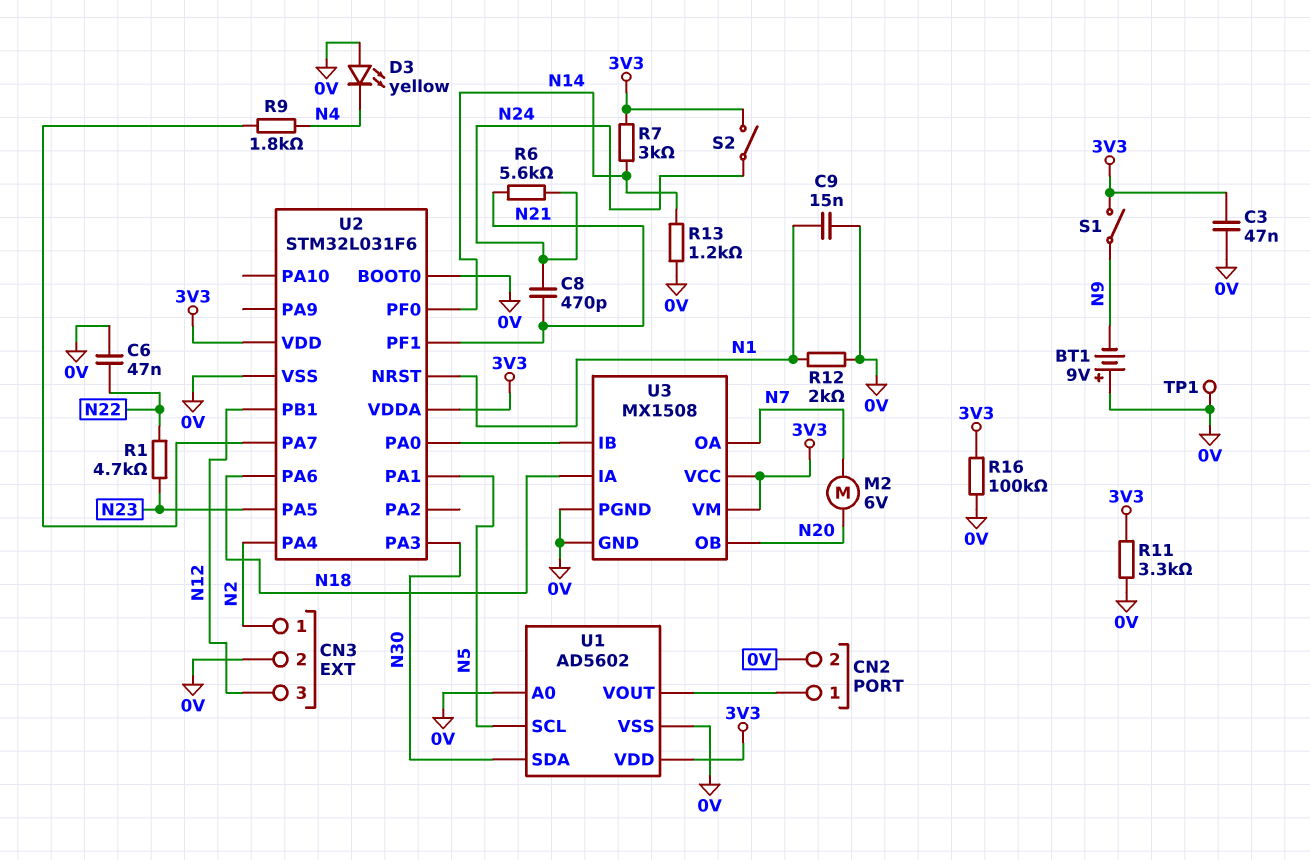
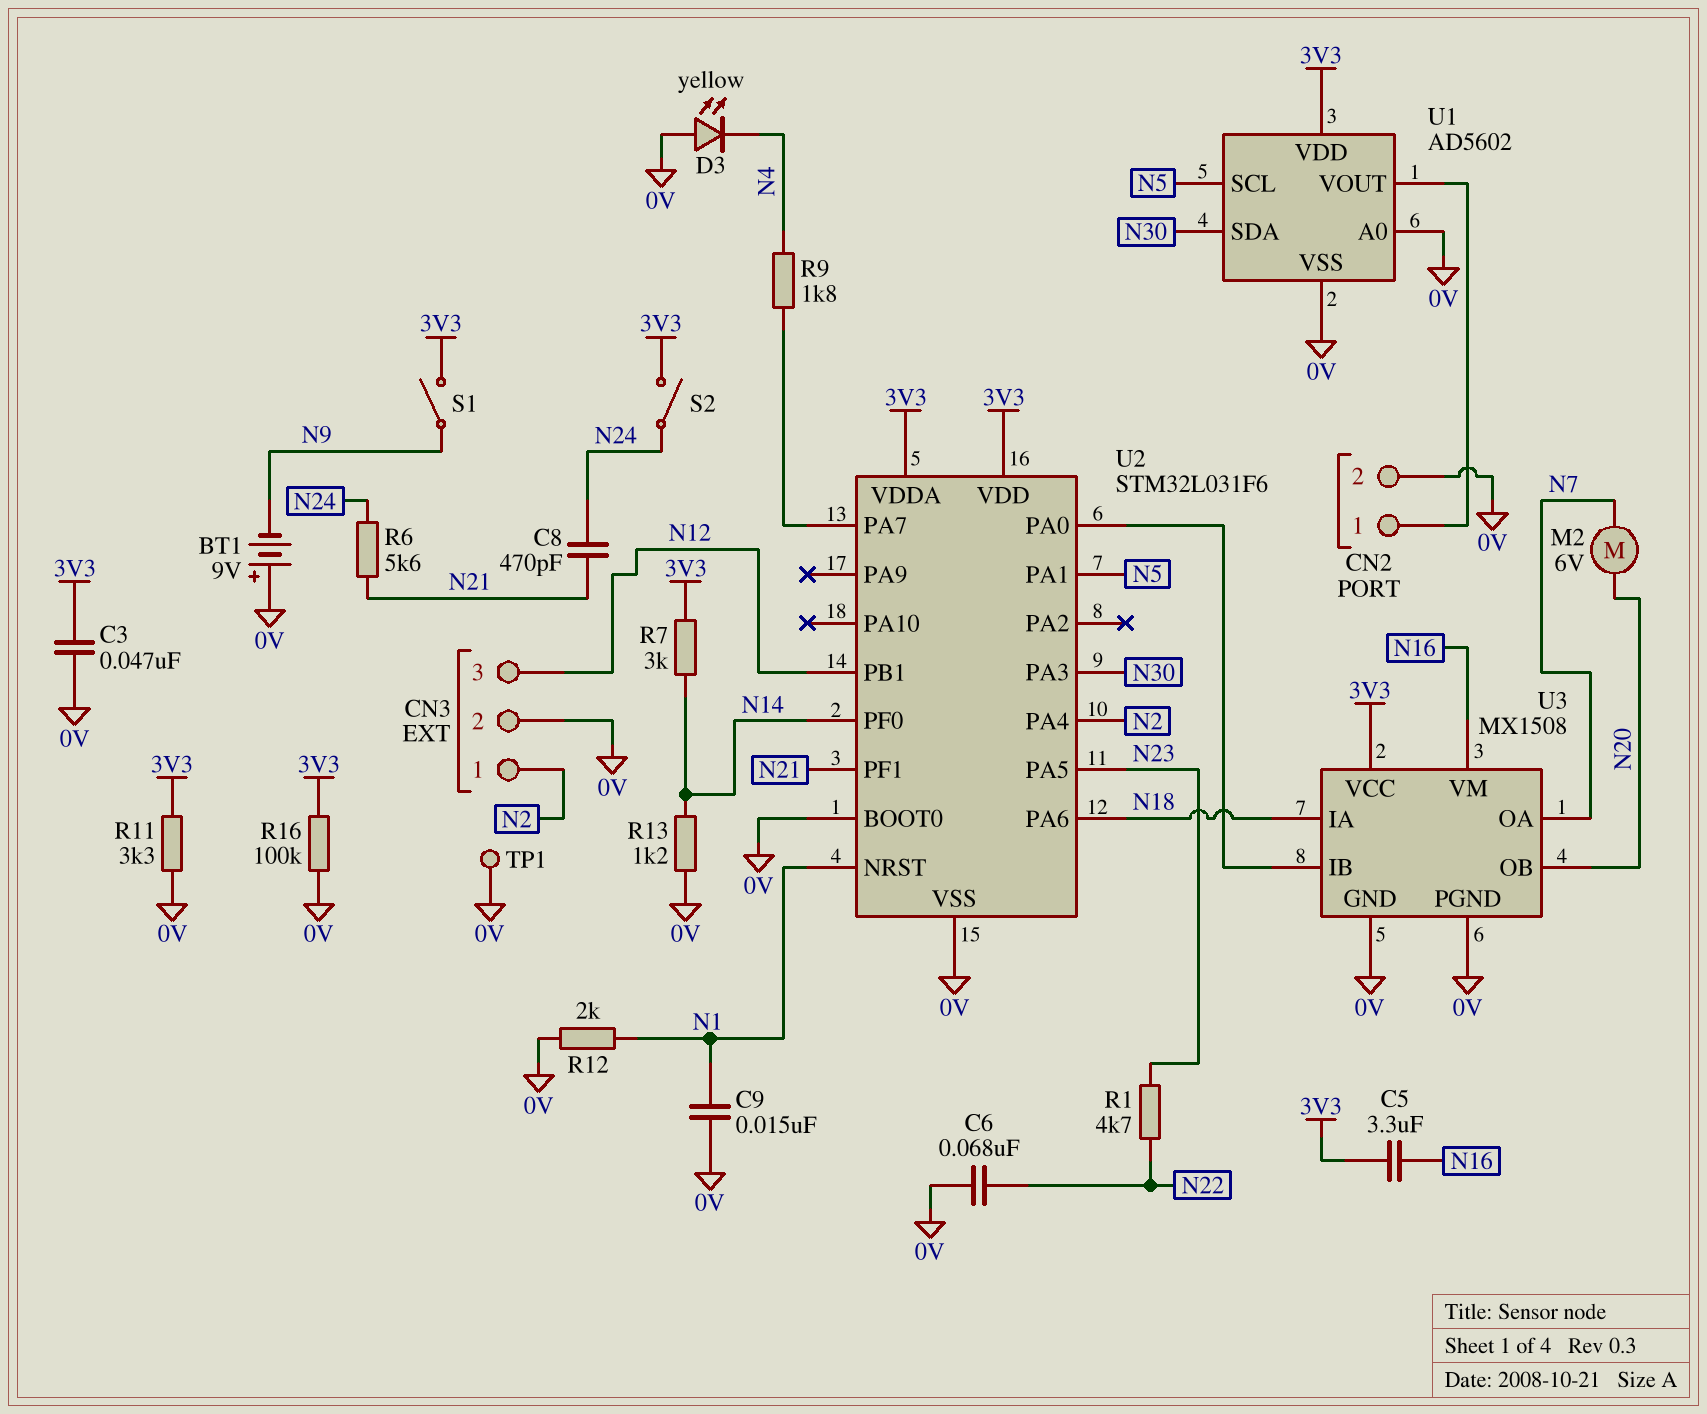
C5: none -> 3.3uF (3V3, N16)
C6: 47nF (0V, N22) -> 68nF (0V, N22)
U3 pin VM: 3V3 -> N16

